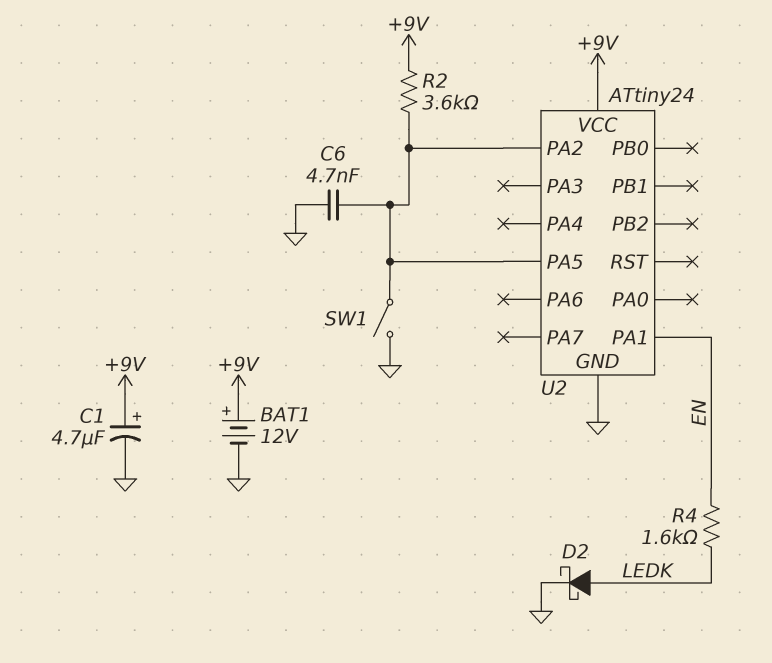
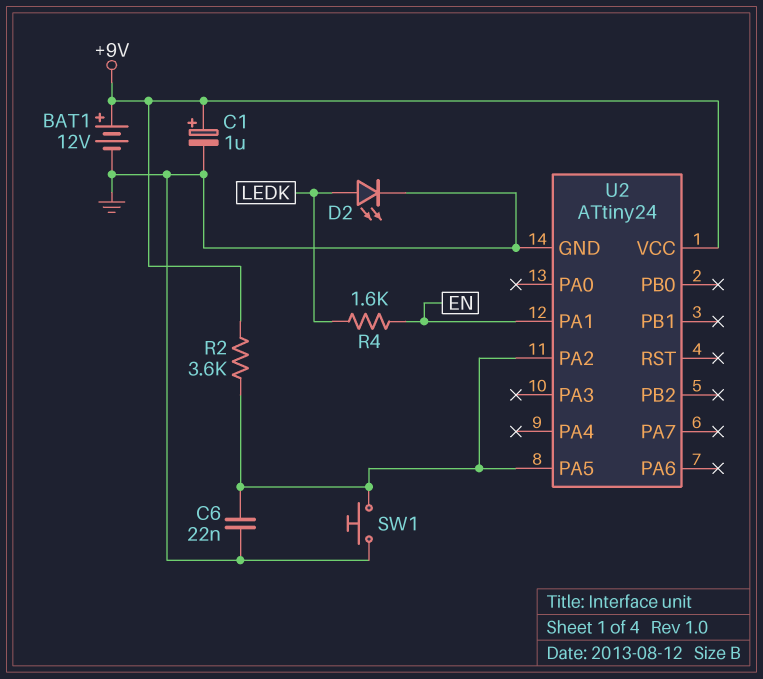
C1: 4.7uF (plus +9V, minus GND) -> 1uF (plus +9V, minus GND)
C6: 4.7nF (GND, U2/PA2) -> 22nF (GND, U2/PA2)
D2: schottky (A LEDK, K GND) -> LED (A LEDK, K GND)
SW1: switch (GND, U2/PA2) -> button (GND, U2/PA2)

